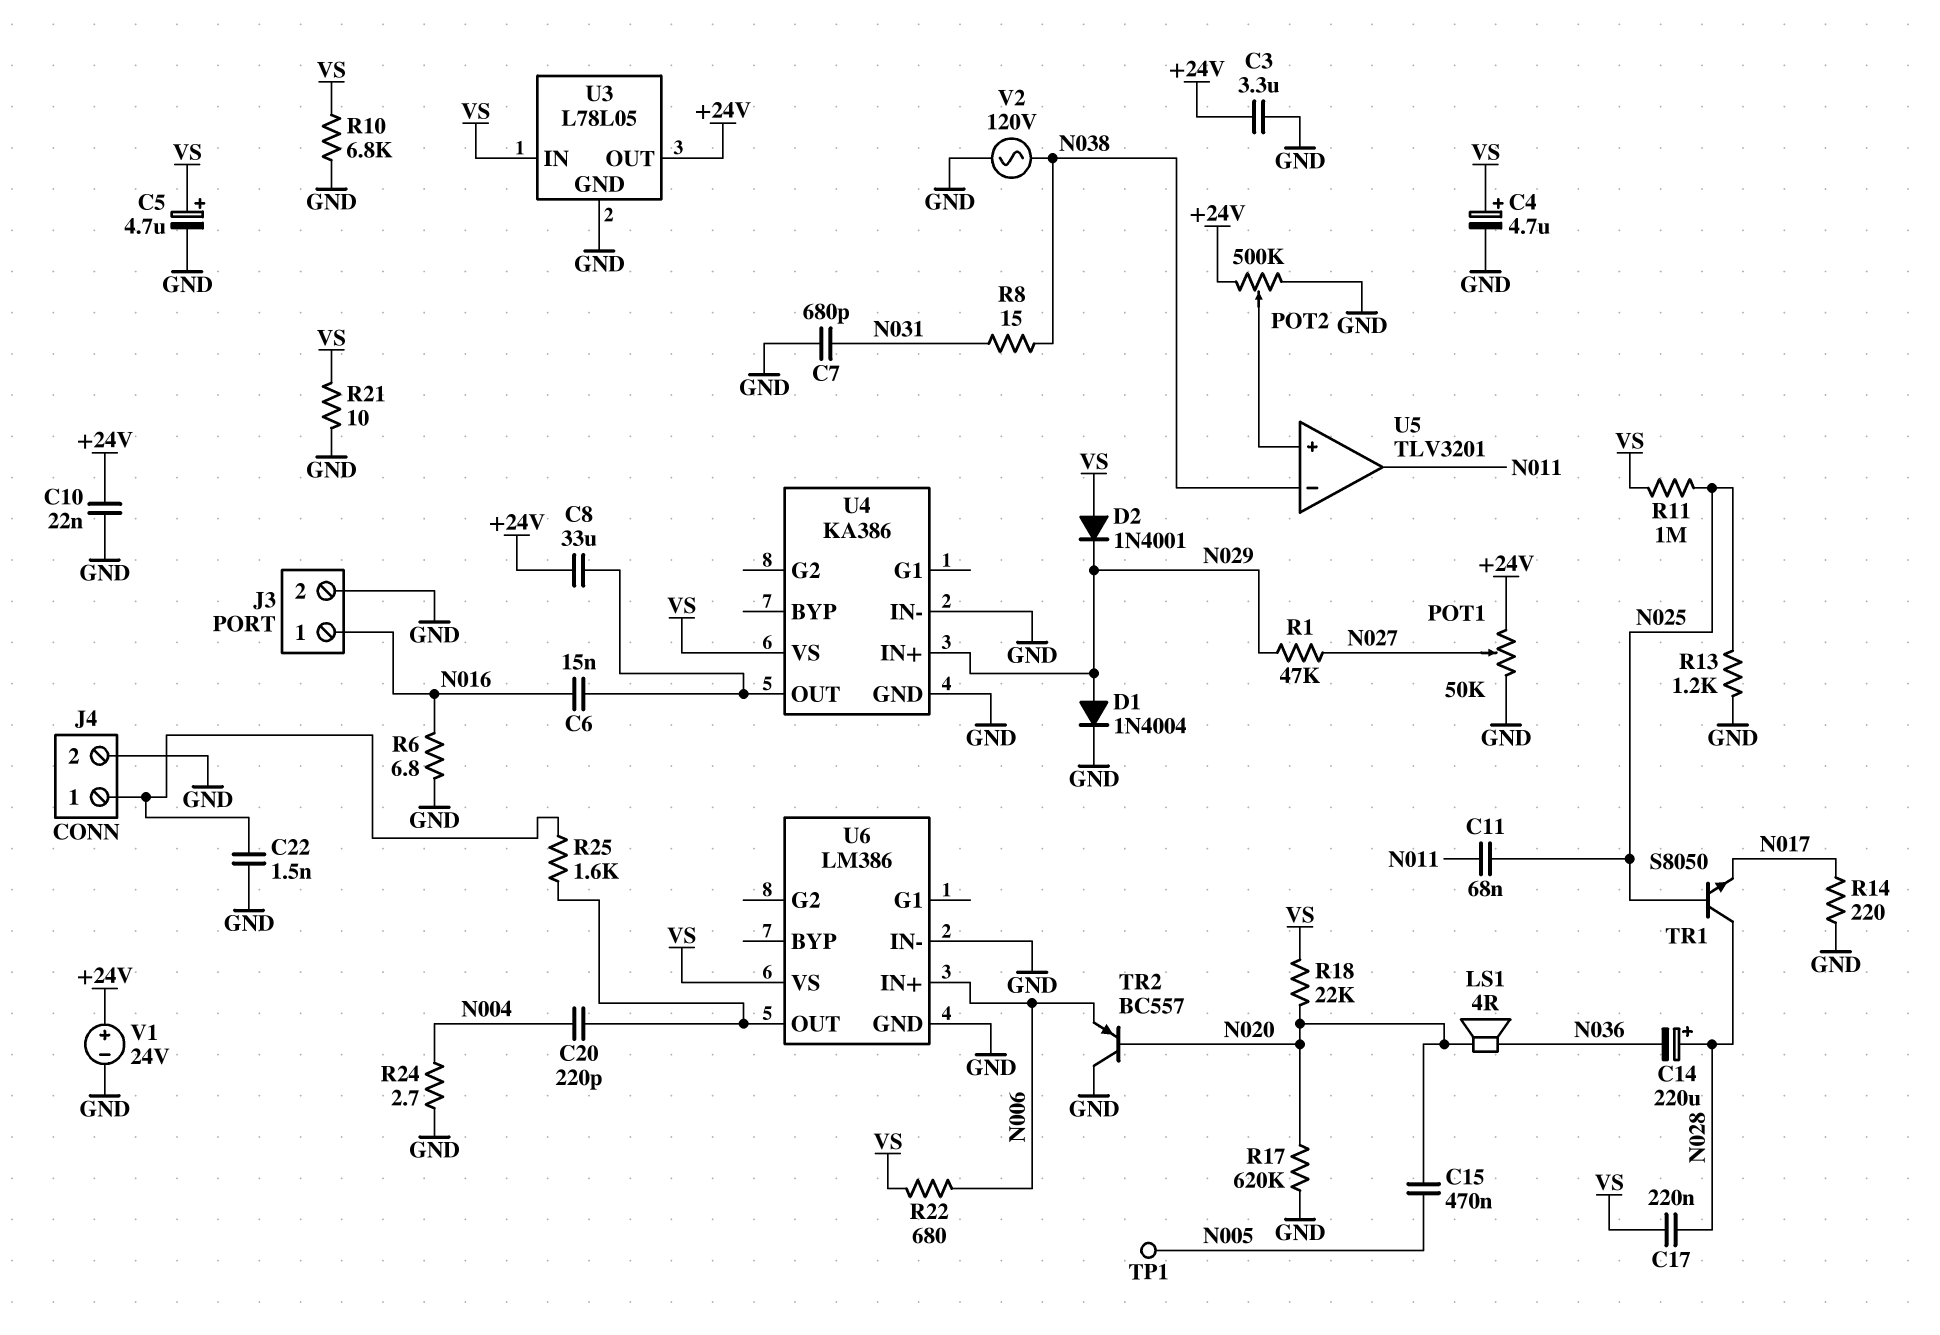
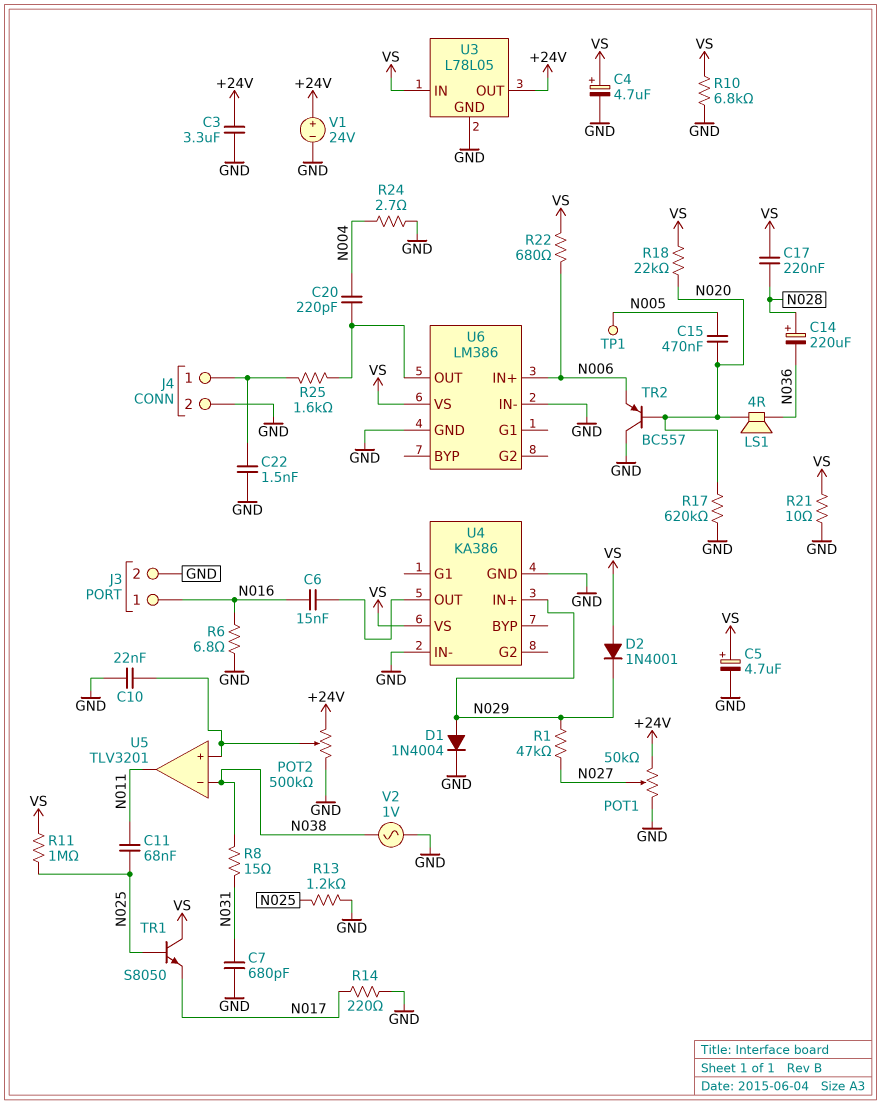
C8: 33uF (+24V, U4/OUT) -> none
C10: 22nF (+24V, GND) -> 22nF (GND, U5/in+)
TR1: NPN S8050 (B N025, C N028, E N017) -> NPN S8050 (B N025, C VS, E N017)
V2: AC 120V (GND, N038) -> AC 1V (GND, N038)

